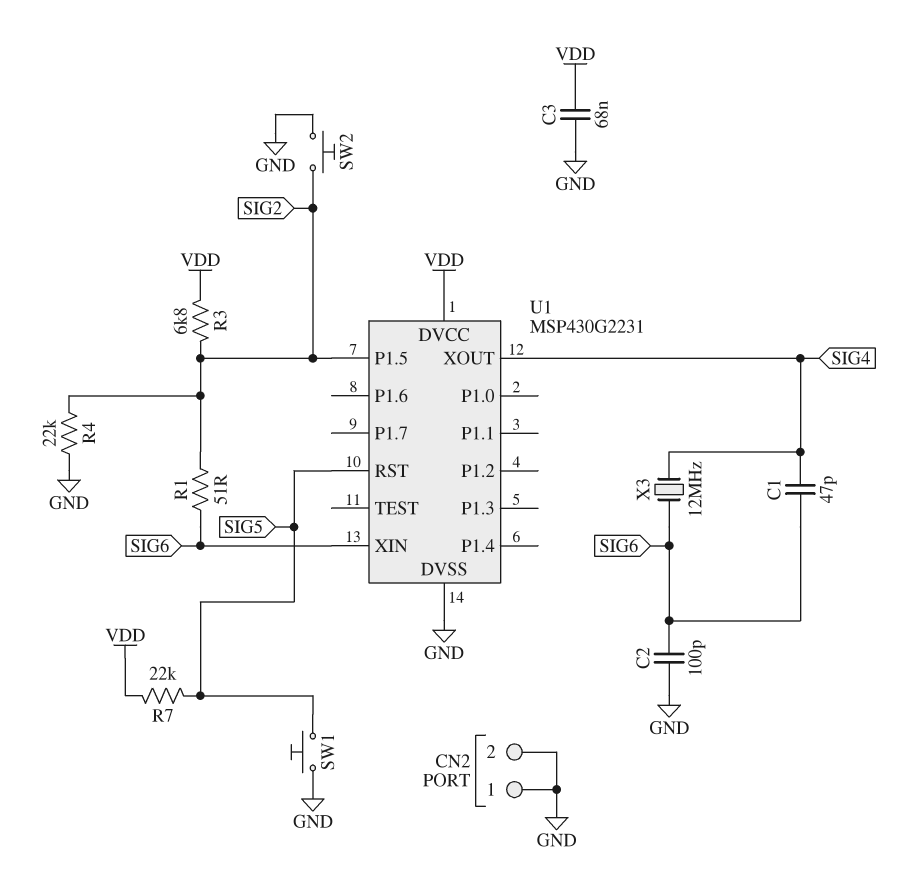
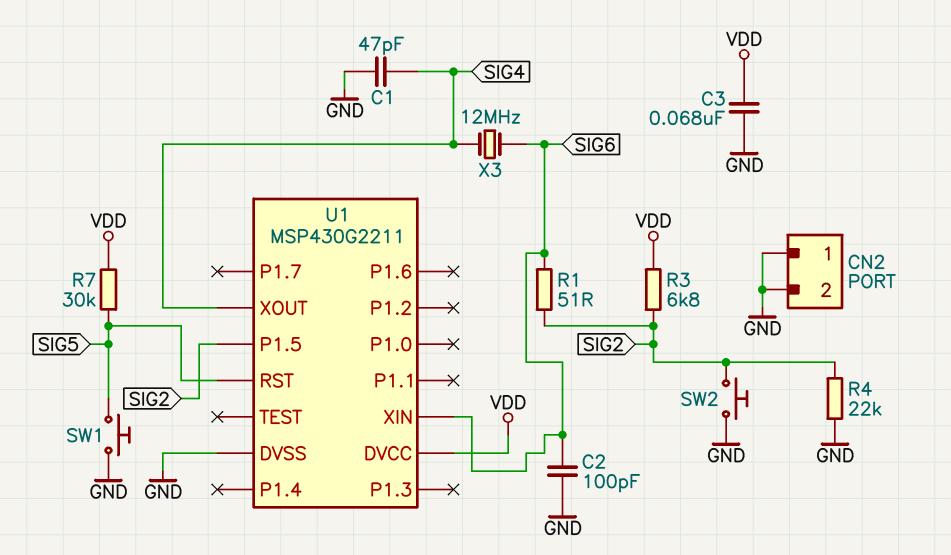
C1: 47pF (SIG4, SIG6) -> 47pF (GND, SIG4)
R7: 22k (SIG5, VDD) -> 30k (SIG5, VDD)
U1: MSP430G2231 -> MSP430G2211

